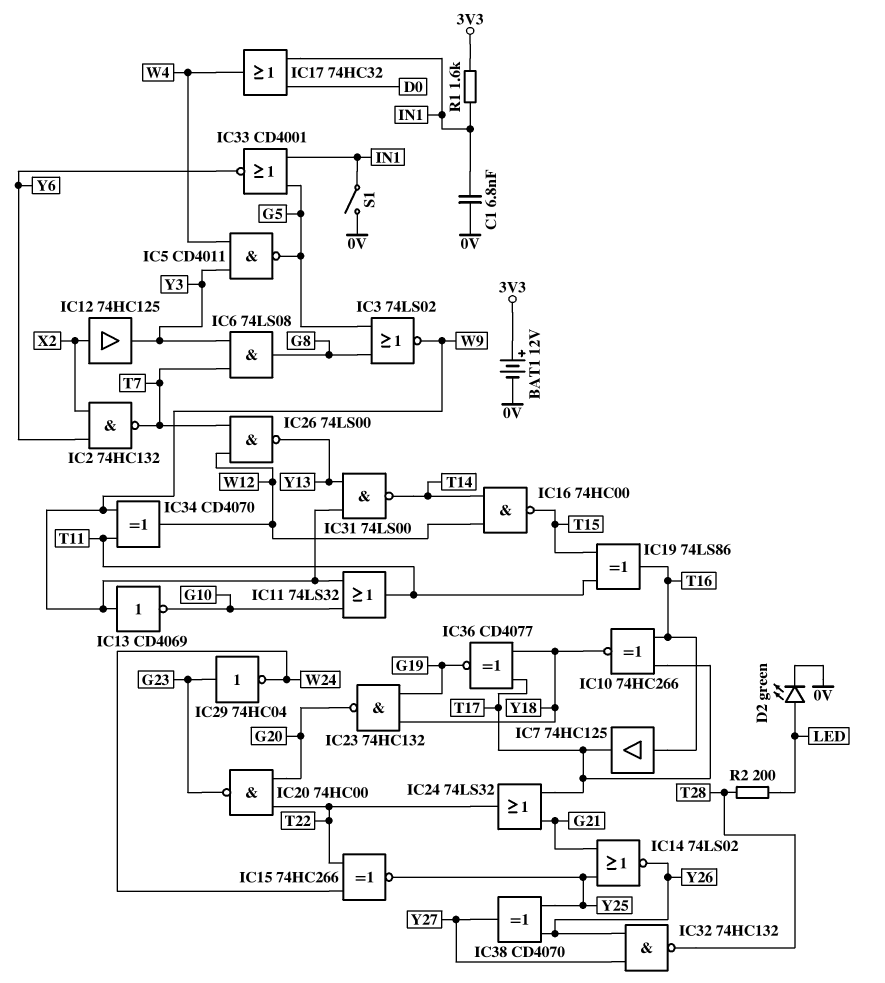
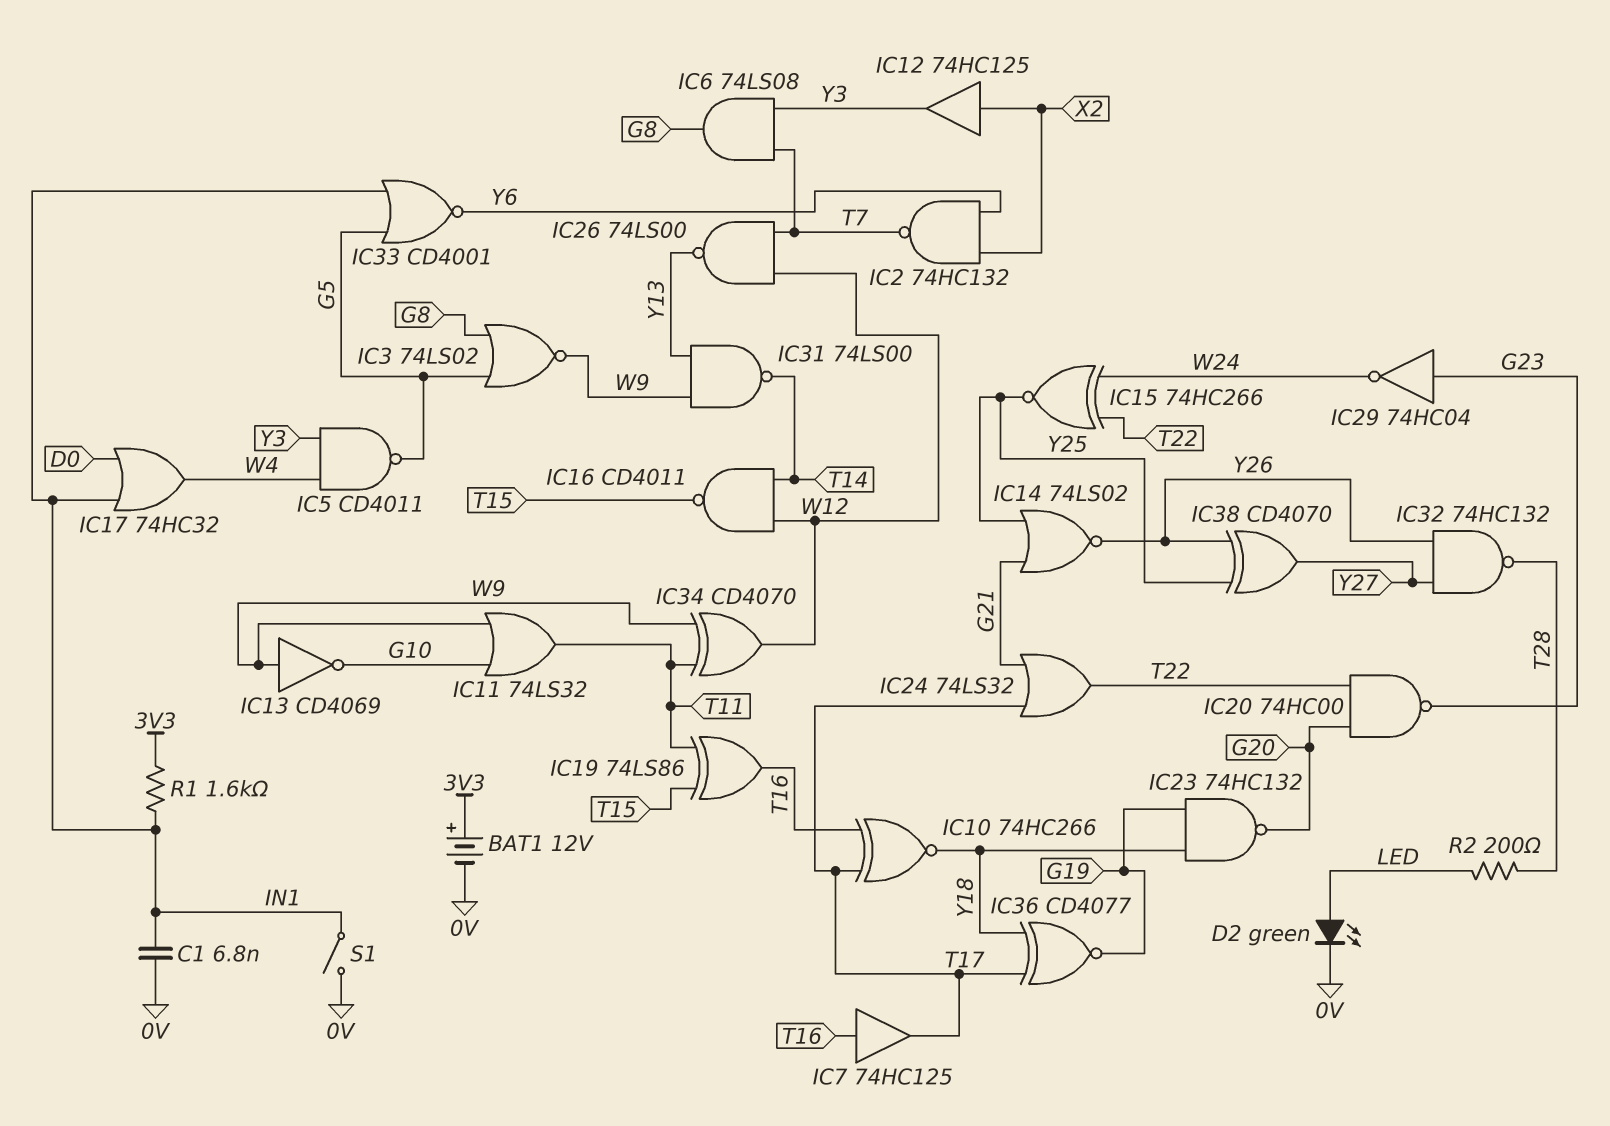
IC16: NAND 74HC00 (in T14, in W12, out T15) -> NAND CD4011 (in T14, in W12, out T15)

